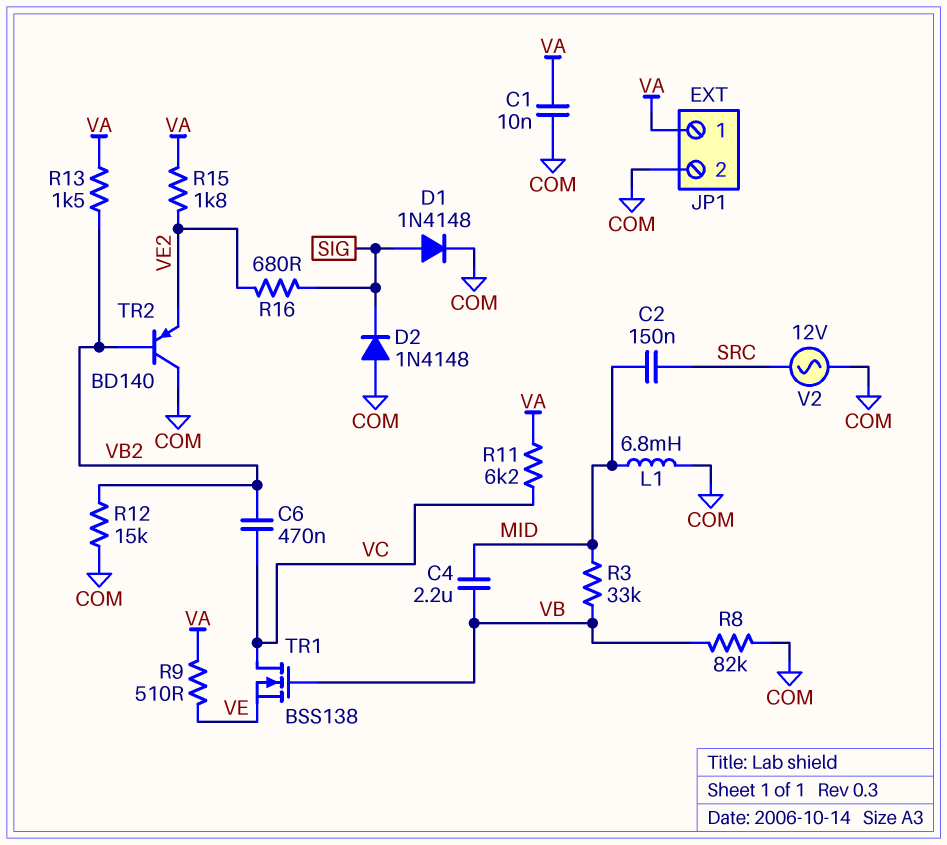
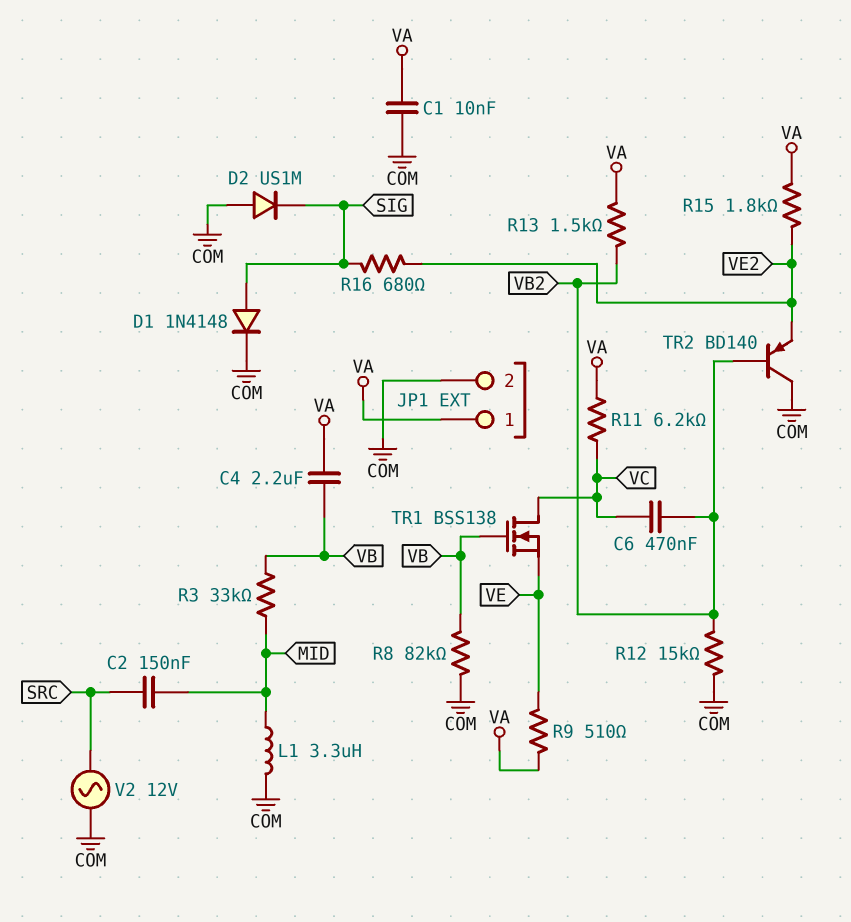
C4: 2.2uF (MID, VB) -> 2.2uF (VA, VB)
D2: diode 1N4148 (A COM, K SIG) -> diode US1M (A COM, K SIG)
L1: 6.8mH (COM, MID) -> 3.3uH (COM, MID)

